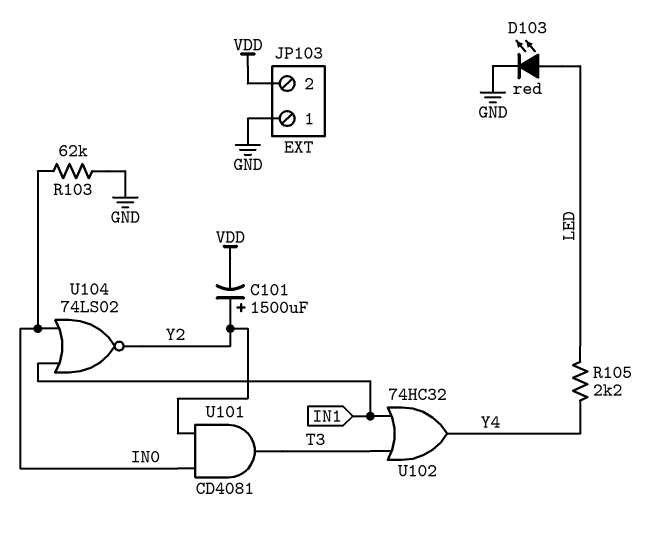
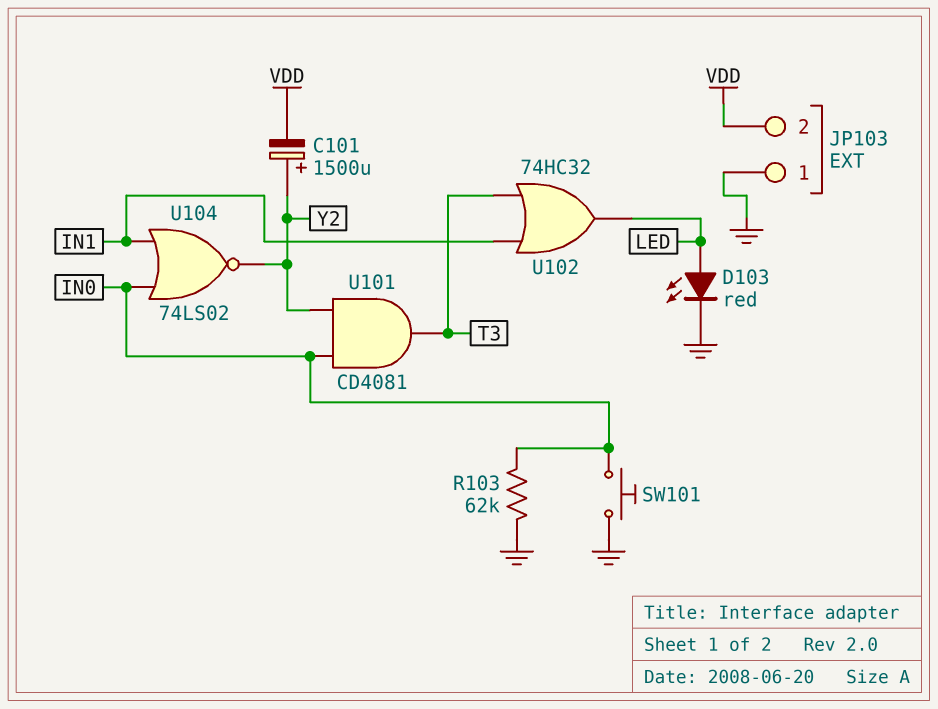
R105: 2.2k (LED, Y4) -> none
SW101: none -> button (GND, IN0)
U102: OR 74HC32 (in IN1, in T3, out Y4) -> OR 74HC32 (in IN1, in T3, out LED)

